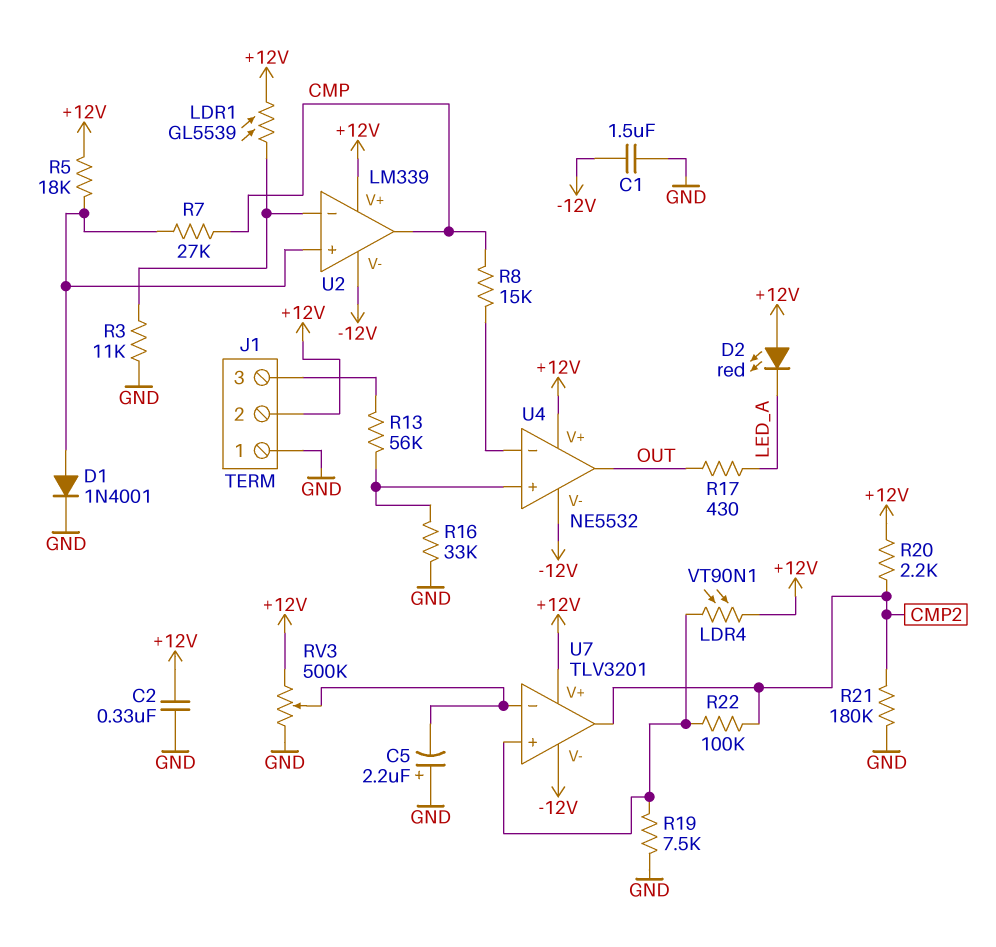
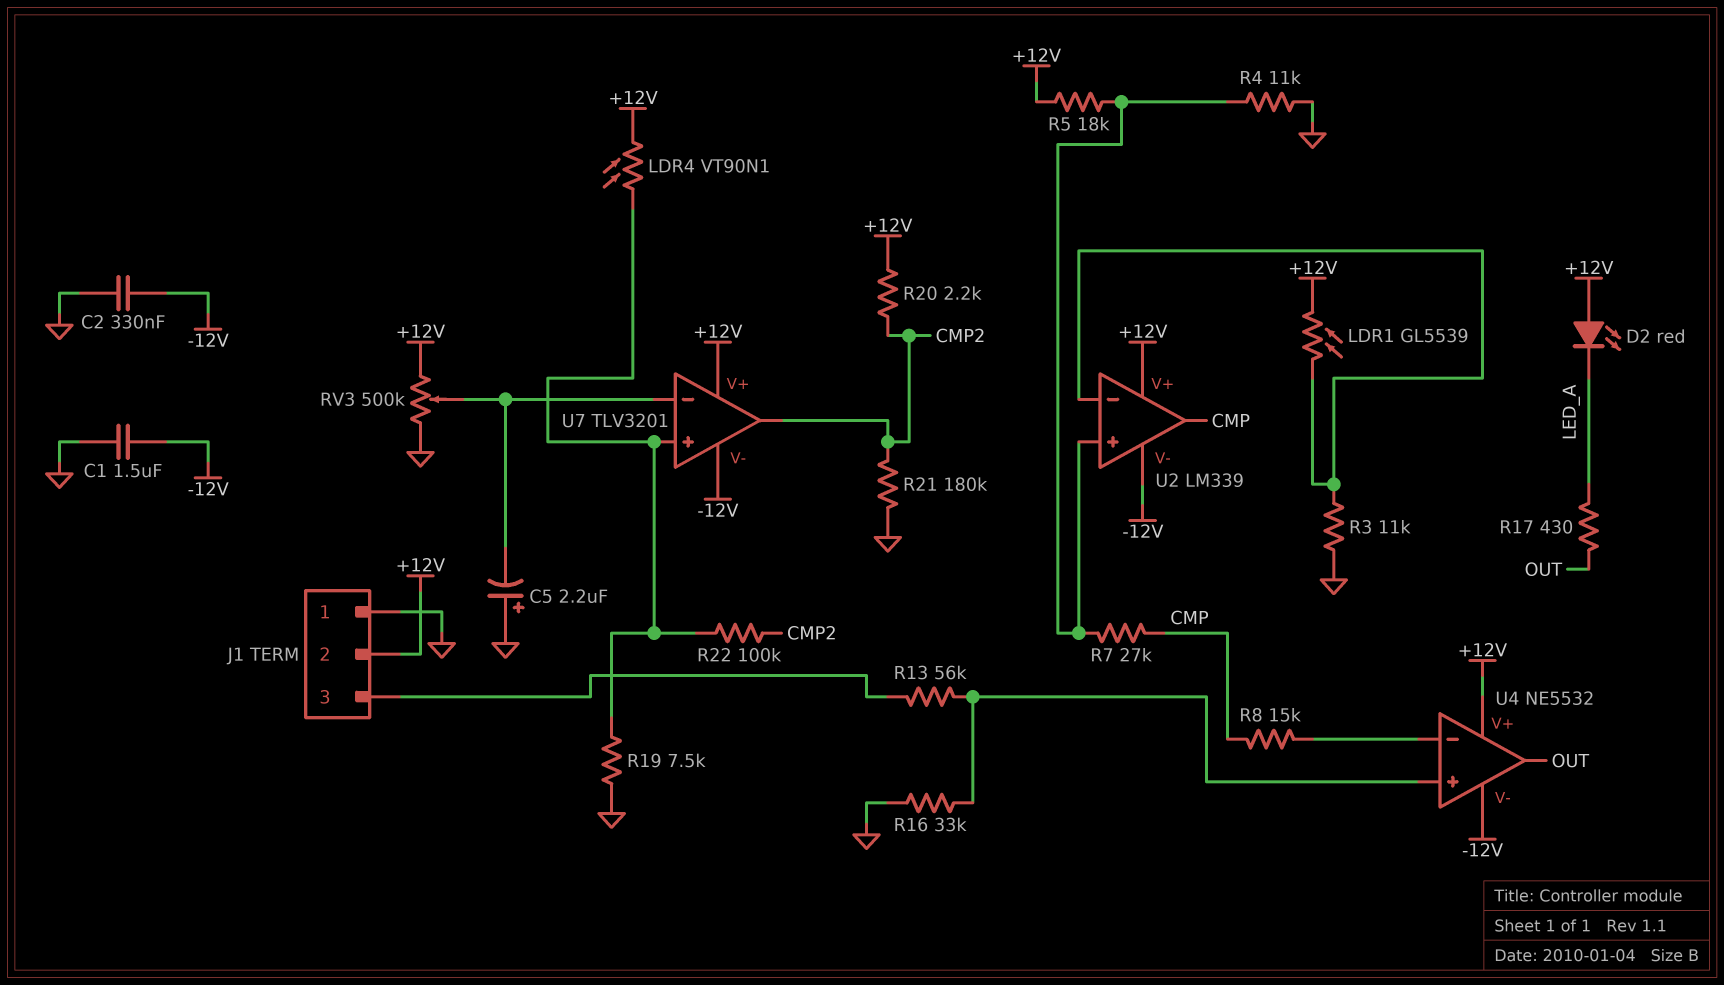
C2: 330nF (+12V, GND) -> 330nF (-12V, GND)
D1: diode 1N4001 (A U2/in+, K GND) -> none
R4: none -> 11k (GND, U2/in+)

